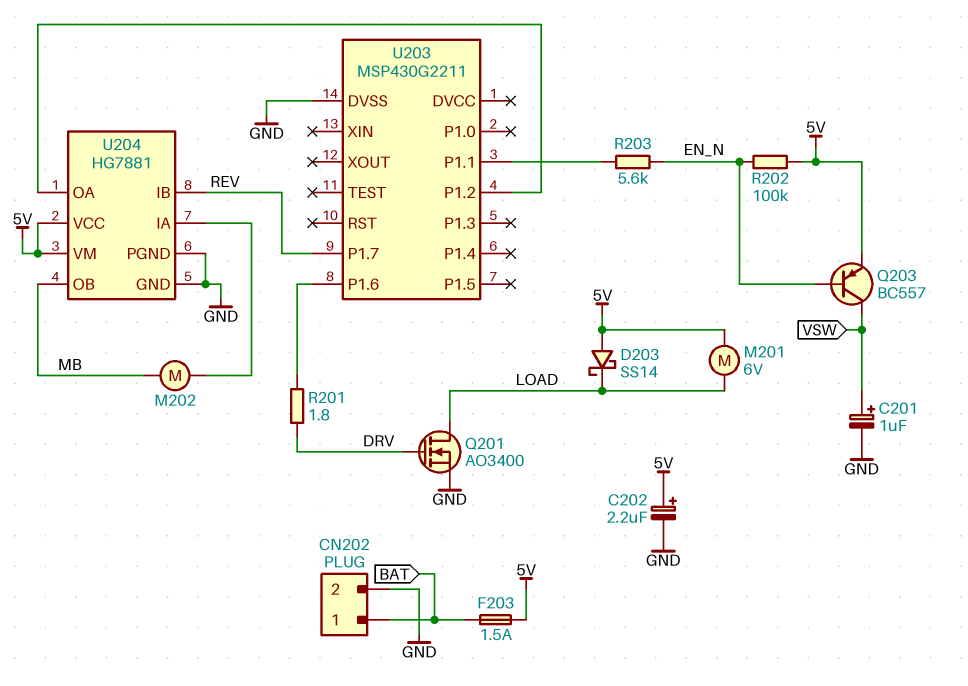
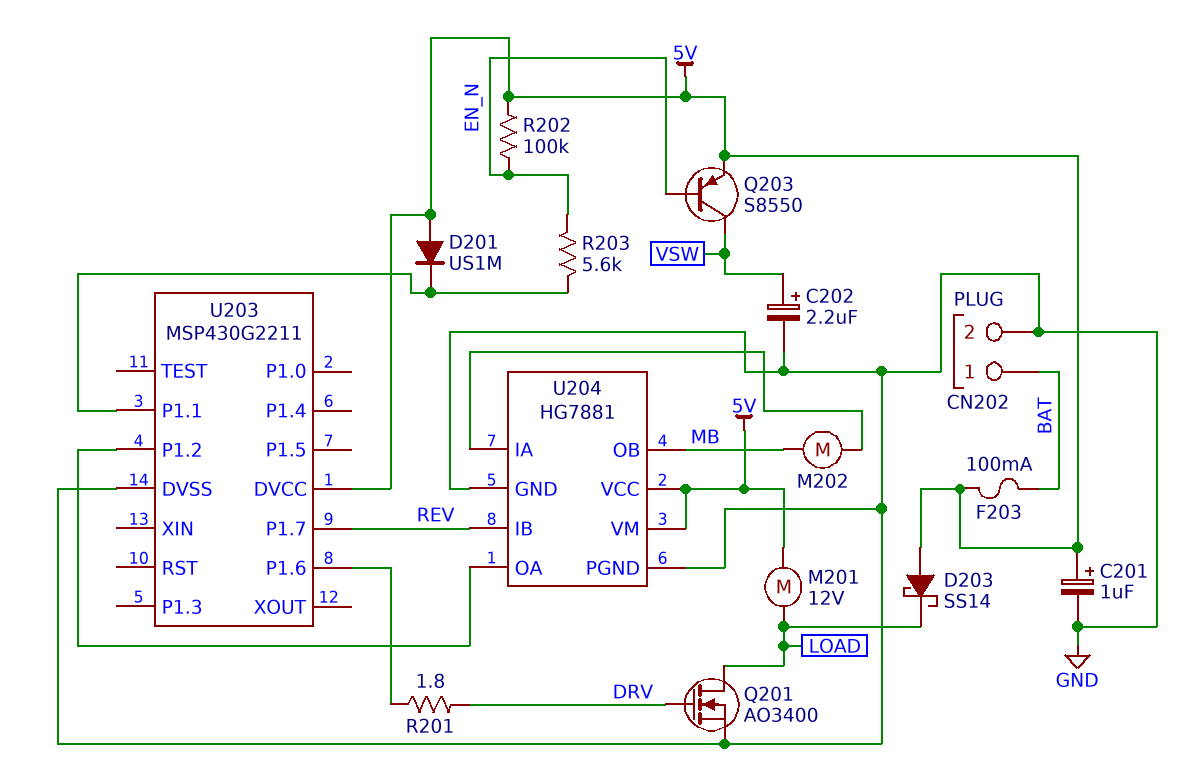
C201: 1uF (plus VSW, minus GND) -> 1uF (plus 5V, minus GND)
C202: 2.2uF (plus 5V, minus GND) -> 2.2uF (plus VSW, minus GND)
D201: none -> diode US1M (A 5V, K U203/P1.1)
F203: 1.5A (5V, BAT) -> 100mA (5V, BAT)
M201: motor 6V (5V, LOAD) -> motor 12V (5V, LOAD)
Q203: PNP BC557 (B EN_N, C VSW, E 5V) -> PNP S8550 (B EN_N, C VSW, E 5V)
U203 pin DVCC: none -> 5V

